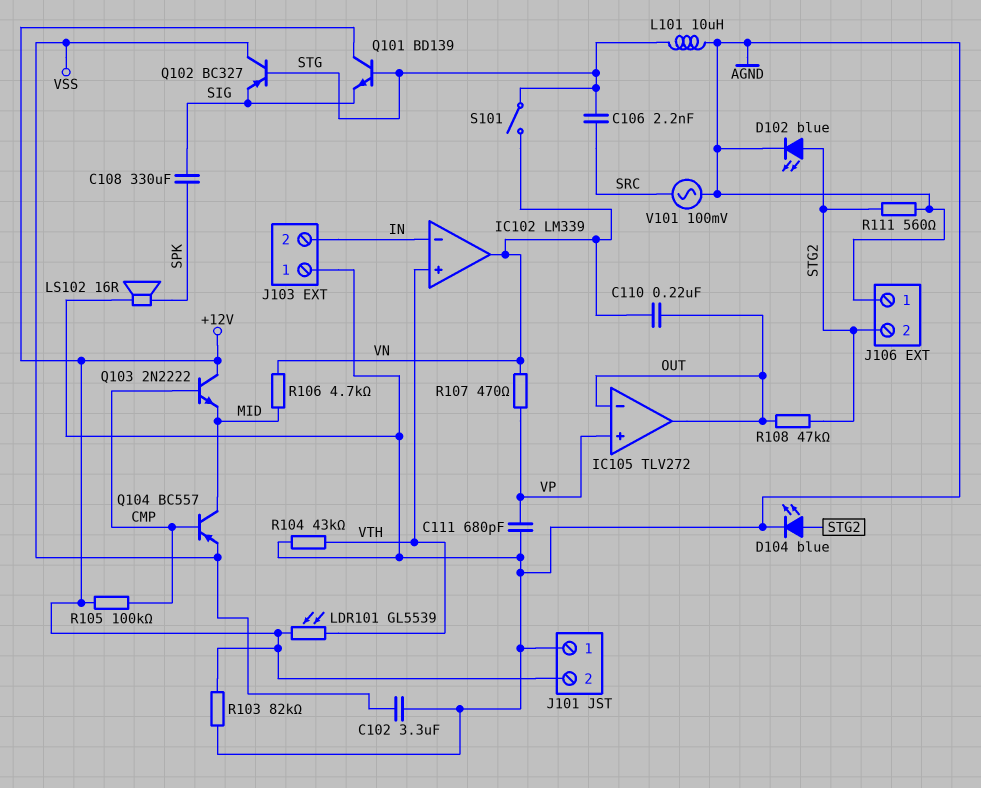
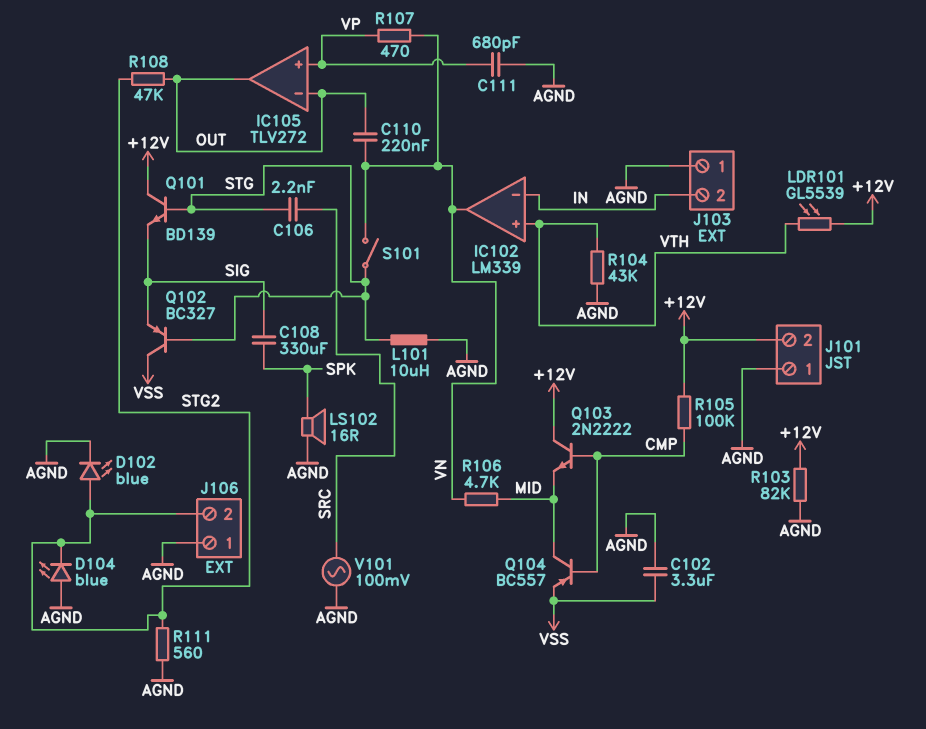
D104: LED blue (A STG2, K AGND) -> LED blue (A AGND, K STG2)

